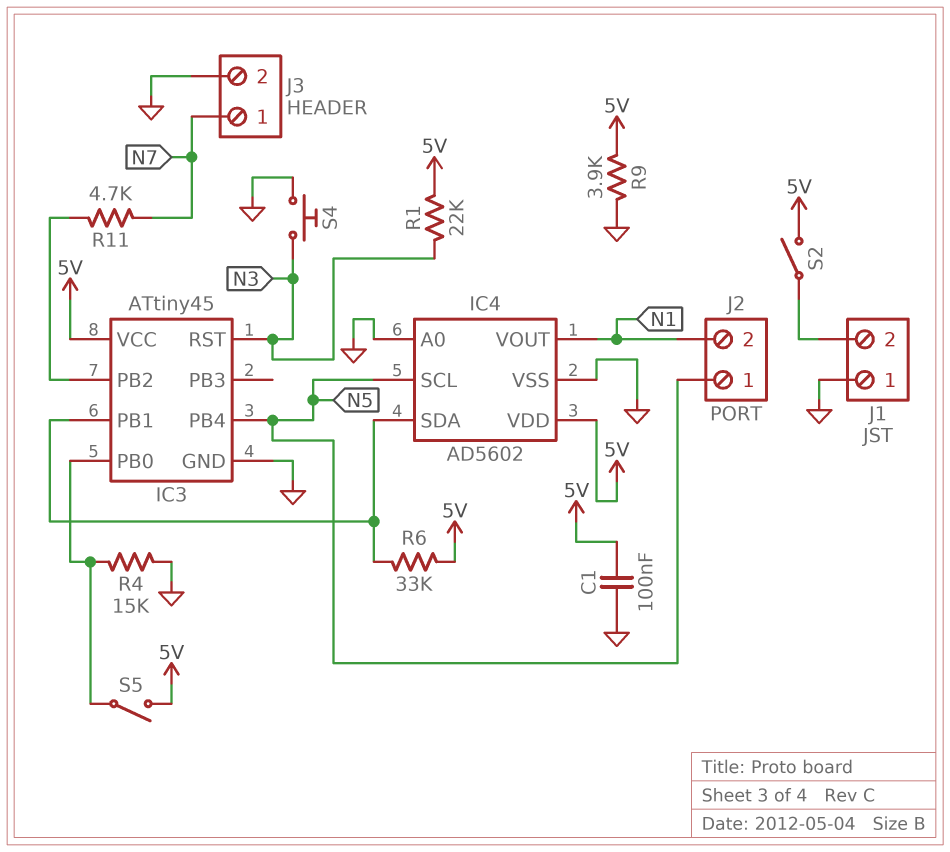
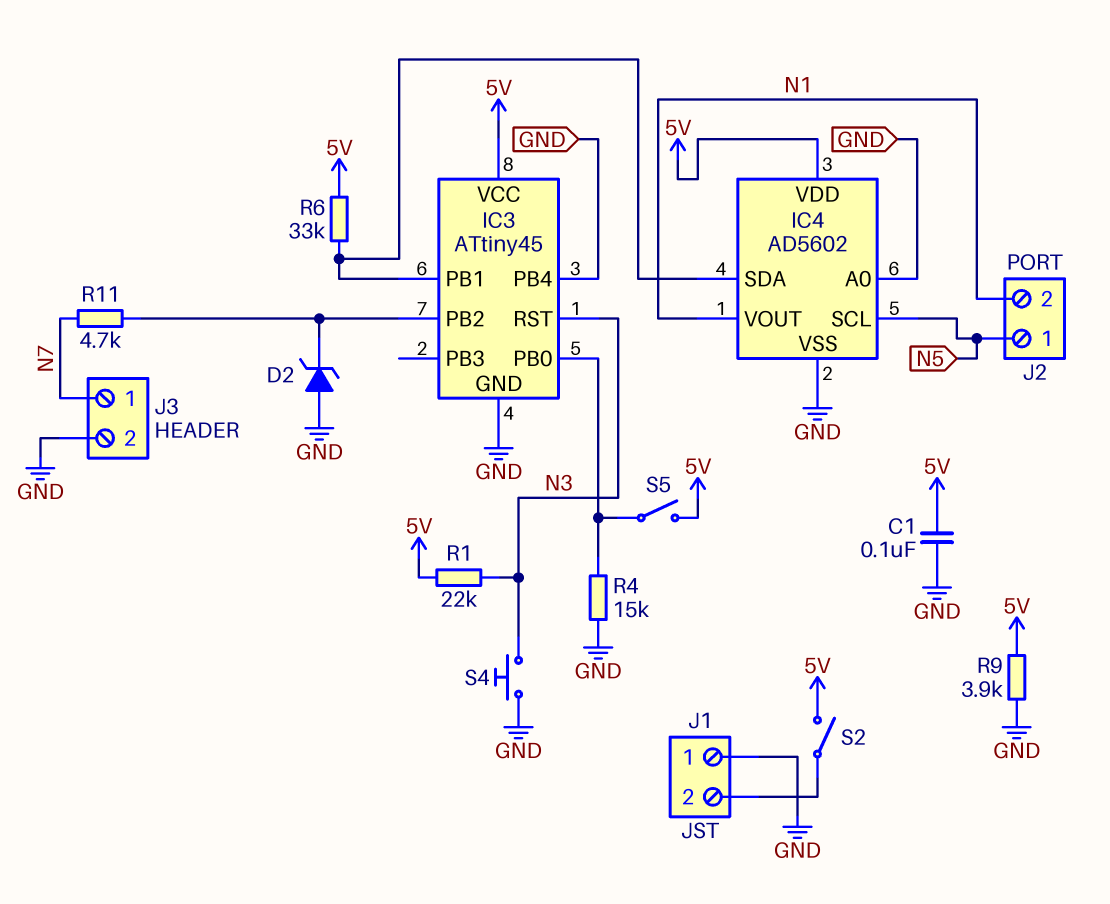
D2: none -> zener (A GND, K IC3/PB2)
IC3 pin PB4: N5 -> GND

